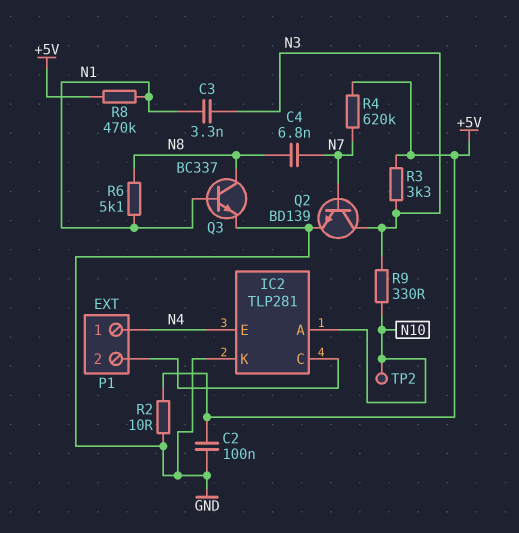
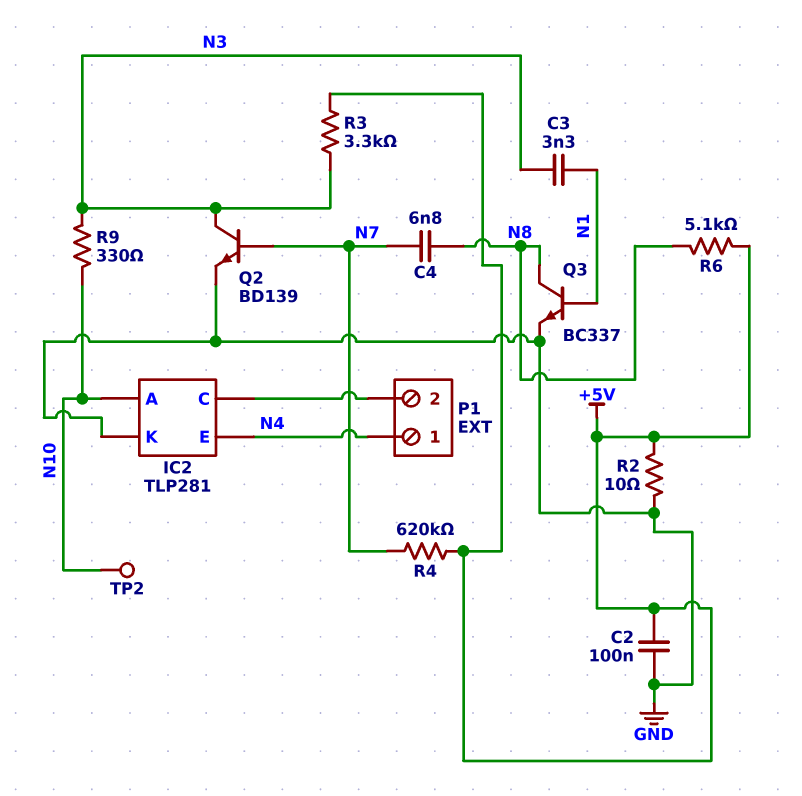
R6: 5.1k (N1, N8) -> 5.1k (+5V, N8)
R8: 470k (+5V, N1) -> none

